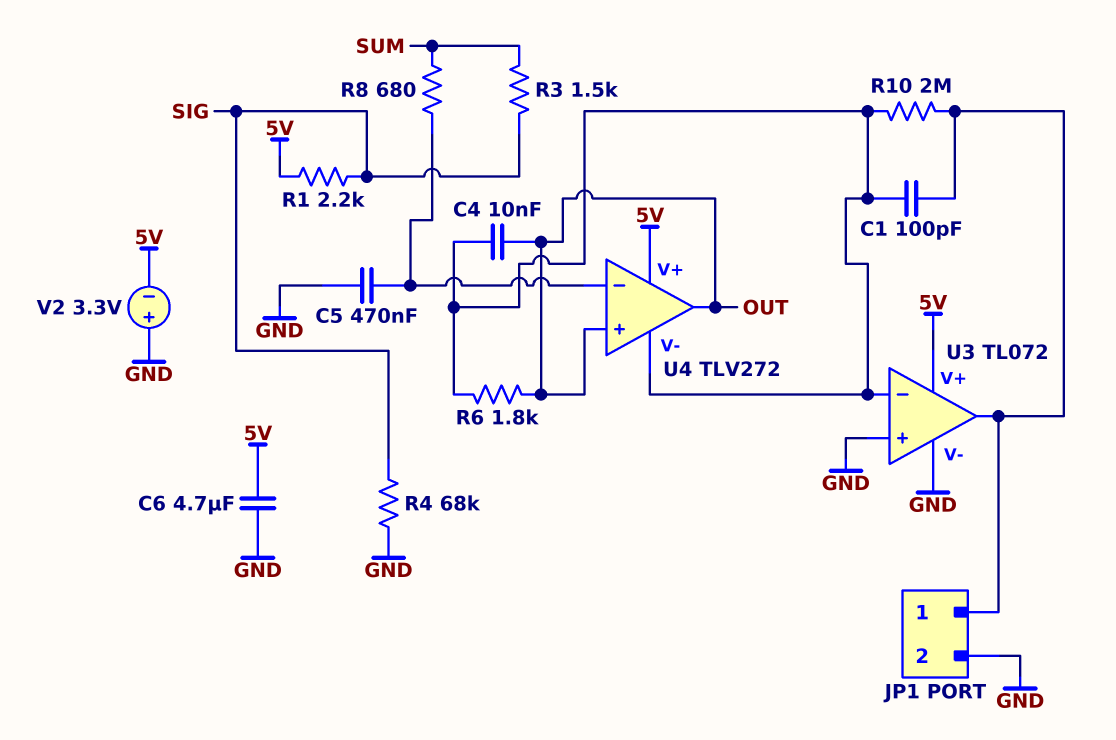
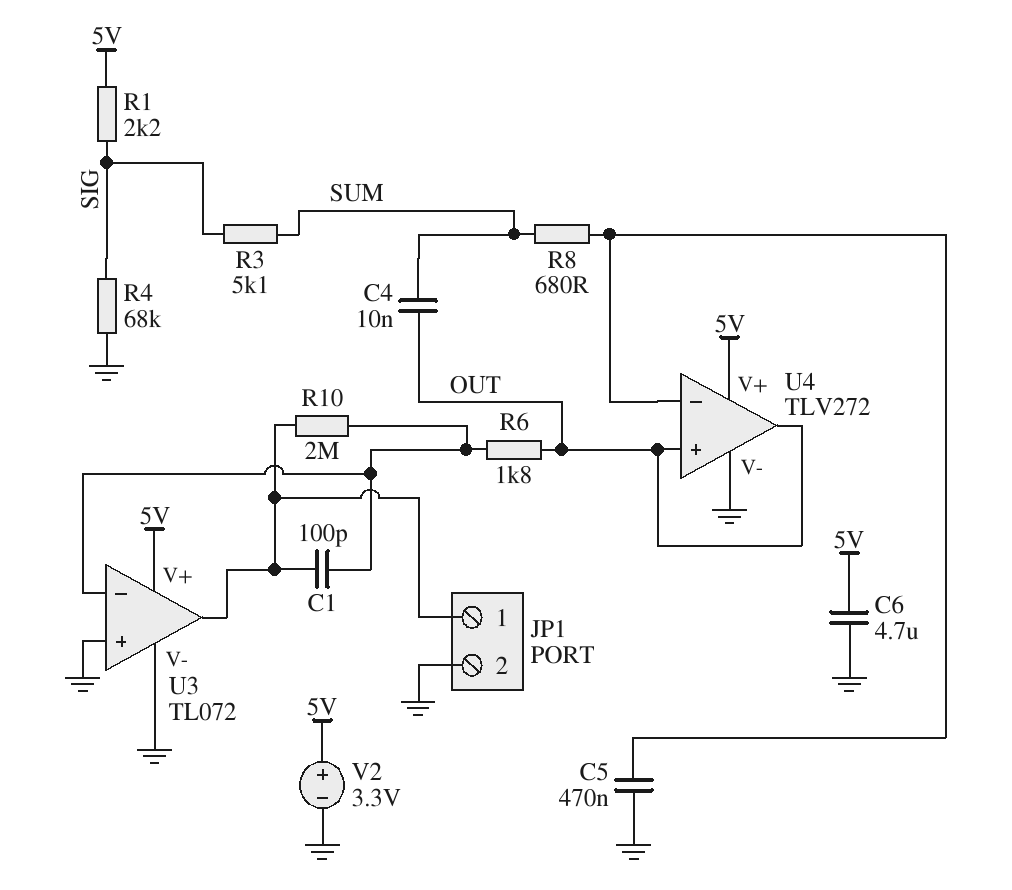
C4: 10nF (OUT, U3/in-) -> 10nF (OUT, SUM)
R3: 1.5k (SIG, SUM) -> 5.1k (SIG, SUM)
U4 pin V-: U3/in- -> GND
V2: 3.3V (plus GND, minus 5V) -> 3.3V (plus 5V, minus GND)

